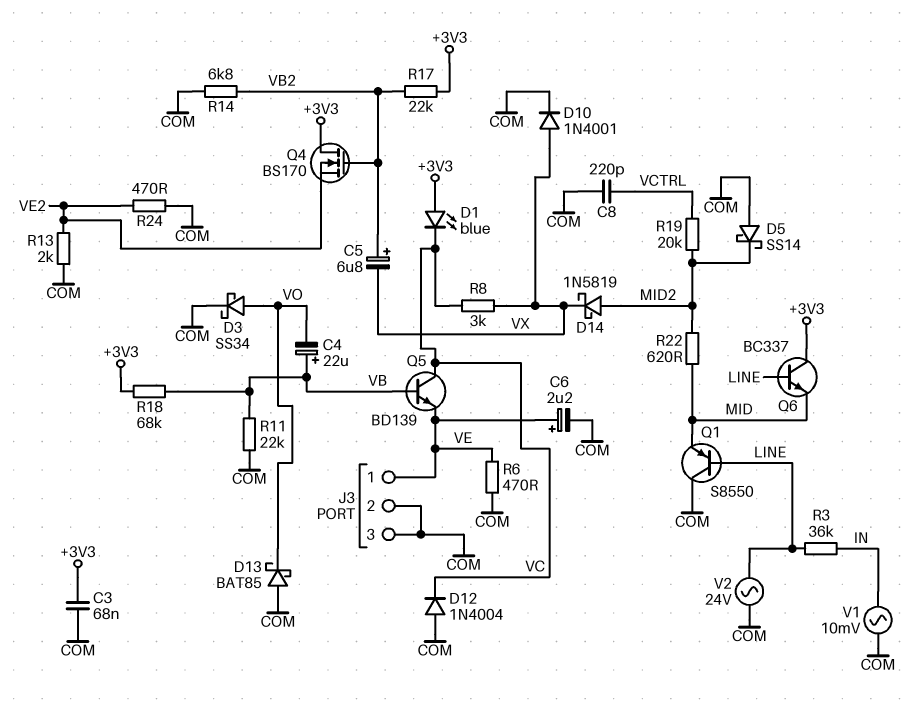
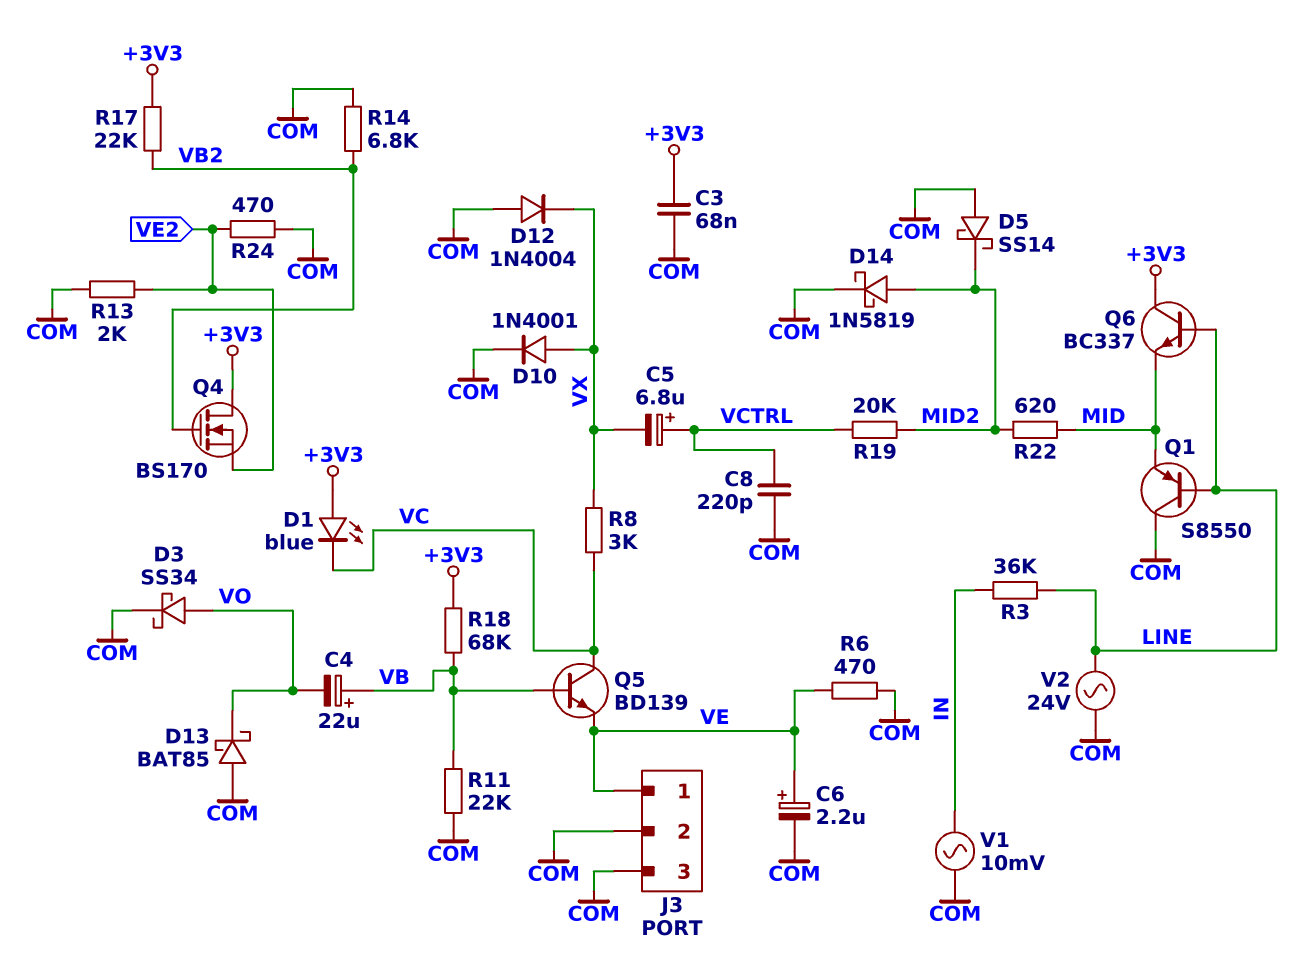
C5: 6.8uF (plus VB2, minus VX) -> 6.8uF (plus VCTRL, minus VX)
D12: diode 1N4004 (A COM, K VC) -> diode 1N4004 (A COM, K VX)
D14: schottky 1N5819 (A MID2, K VX) -> schottky 1N5819 (A MID2, K COM)

